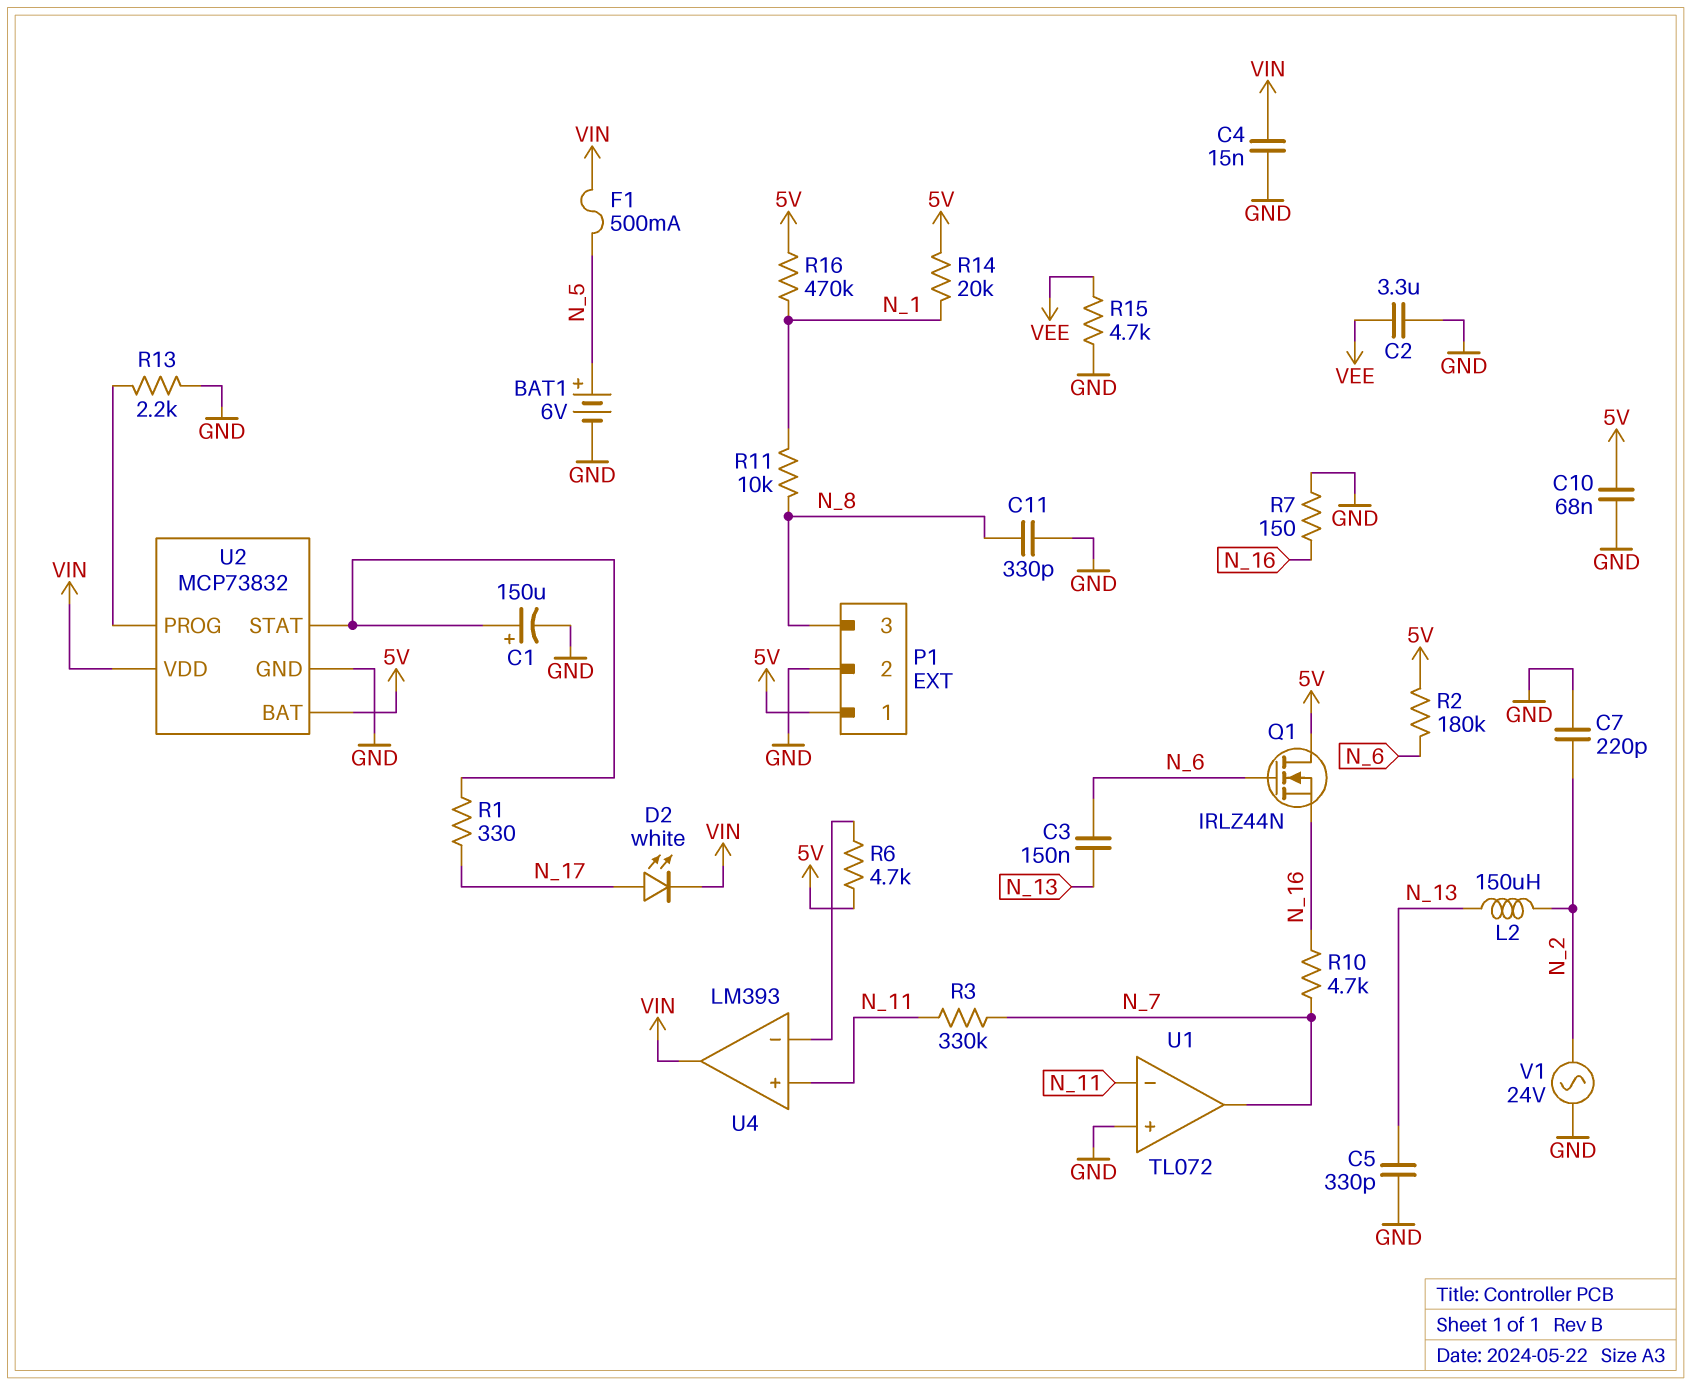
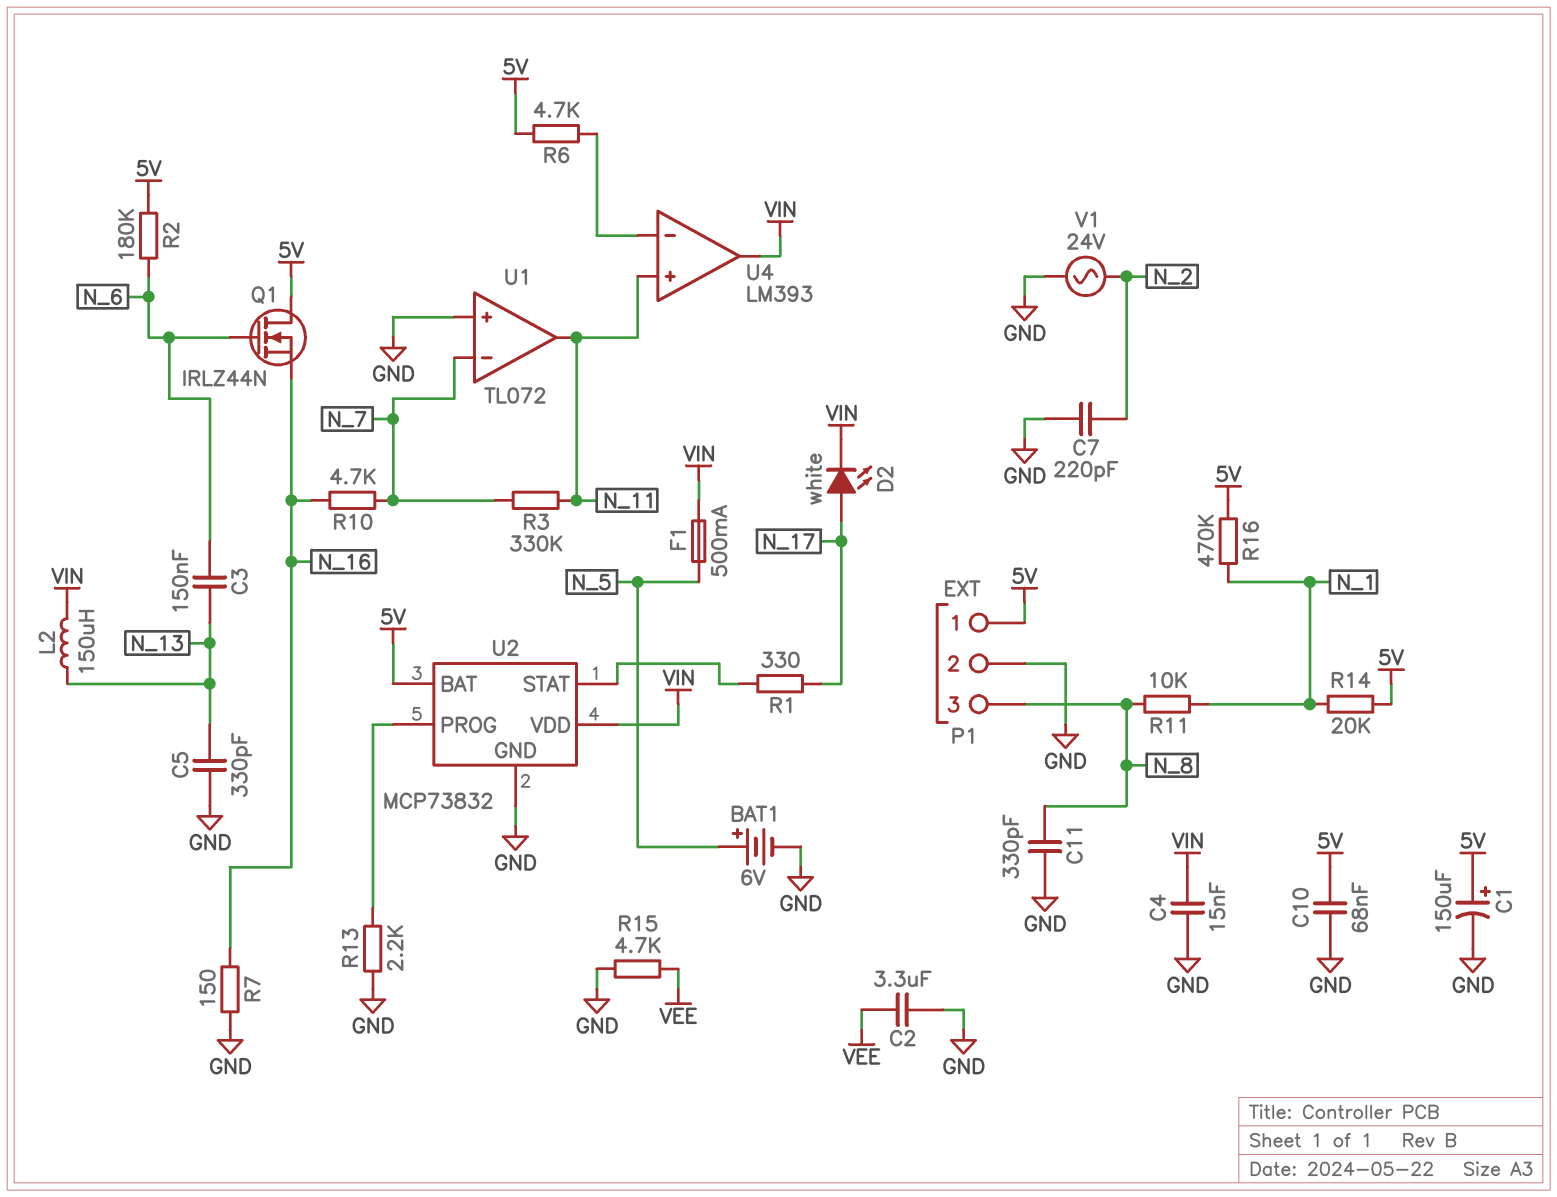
C1: 150uF (plus U2/STAT, minus GND) -> 150uF (plus 5V, minus GND)
L2: 150uH (N_2, N_13) -> 150uH (N_13, VIN)
U1 pin in-: N_11 -> N_7
U1 pin out: N_7 -> N_11

